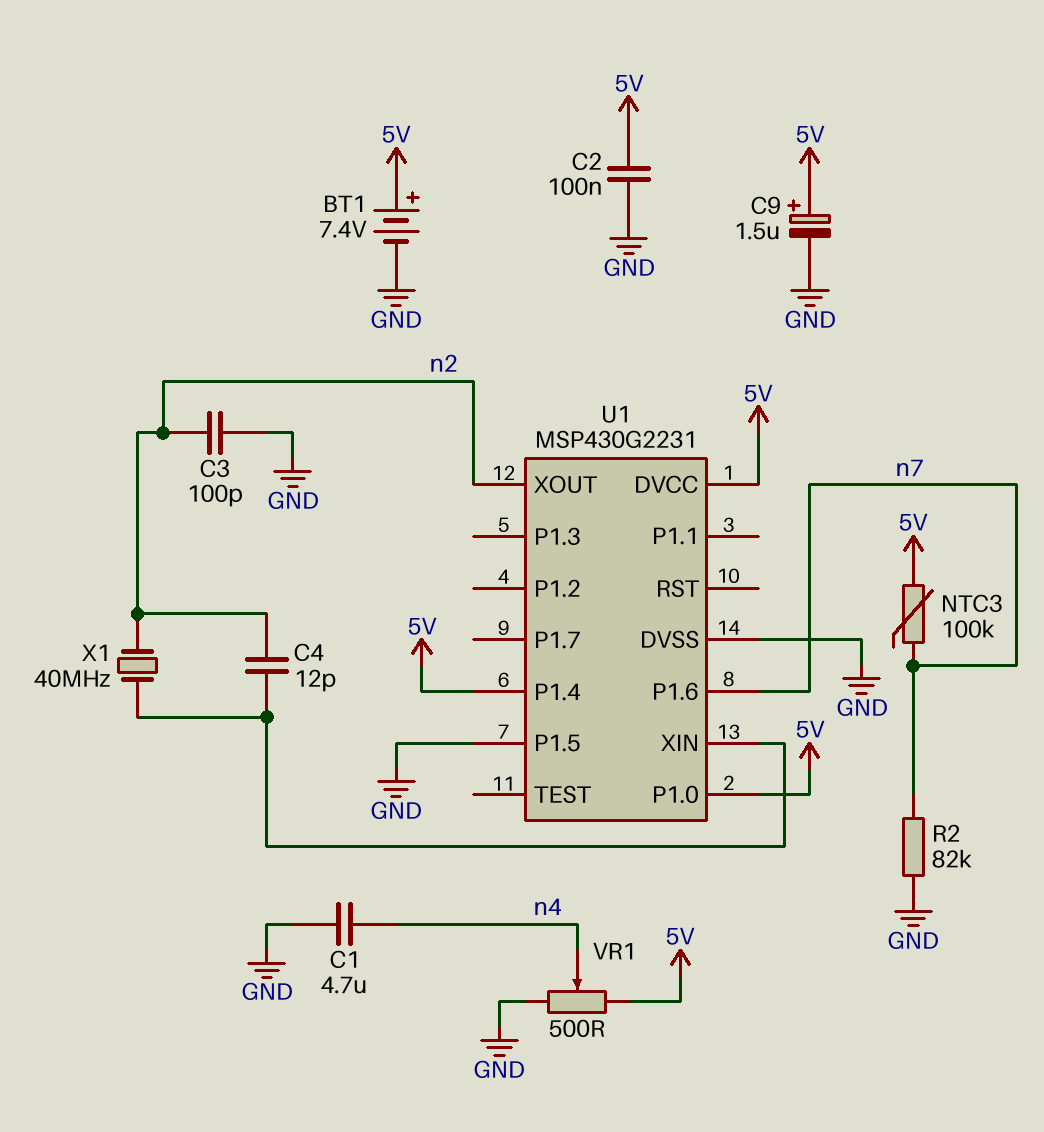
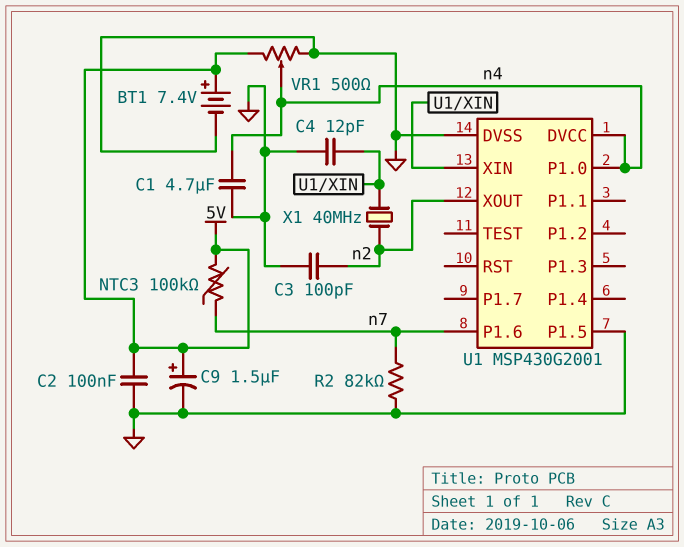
C4: 12pF (U1/XIN, n2) -> 12pF (GND, U1/XIN)
U1: MSP430G2231 -> MSP430G2001
U1 pin DVCC: 5V -> n4
U1 pin P1.0: 5V -> n4
U1 pin P1.4: 5V -> none

